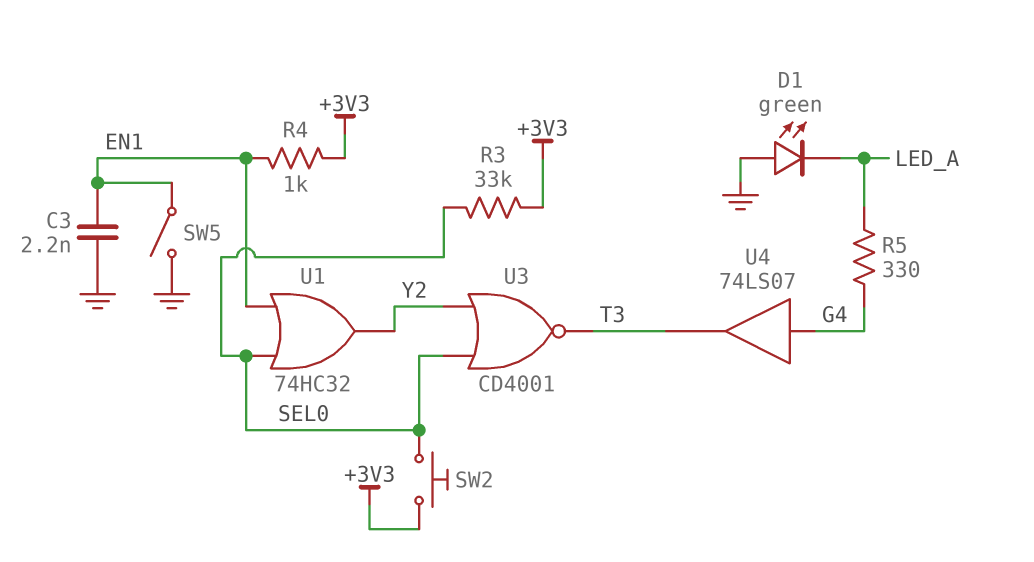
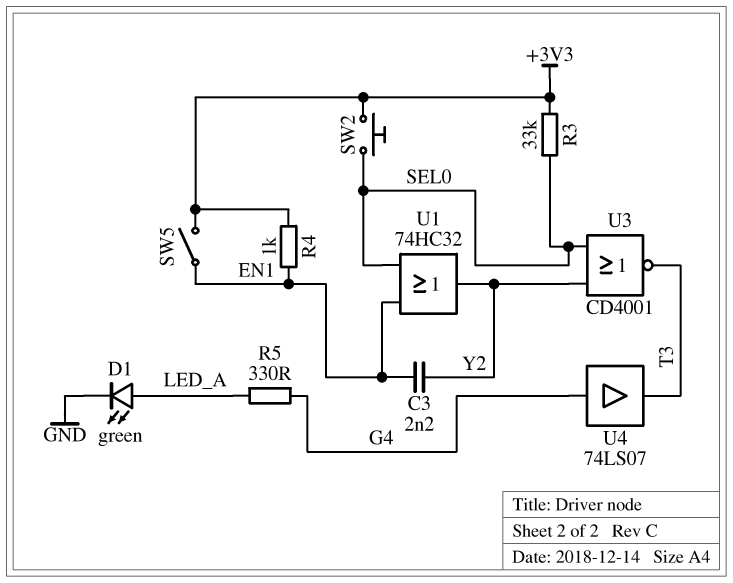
C3: 2.2nF (EN1, GND) -> 2.2nF (EN1, Y2)
D1: LED green (A GND, K LED_A) -> LED green (A LED_A, K GND)
SW5: switch (EN1, GND) -> switch (+3V3, EN1)

